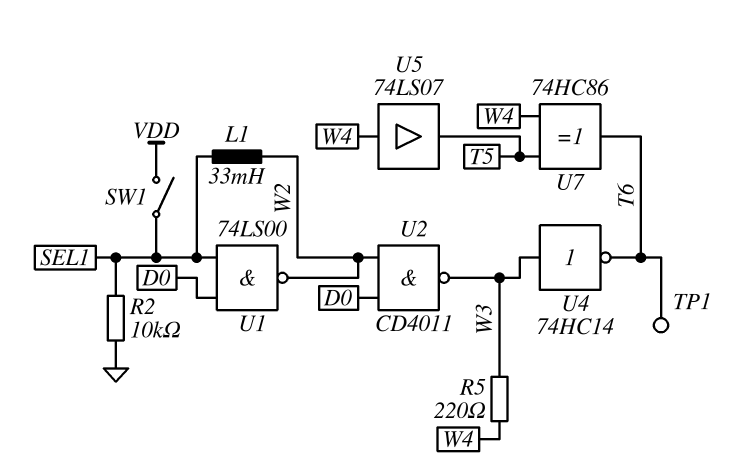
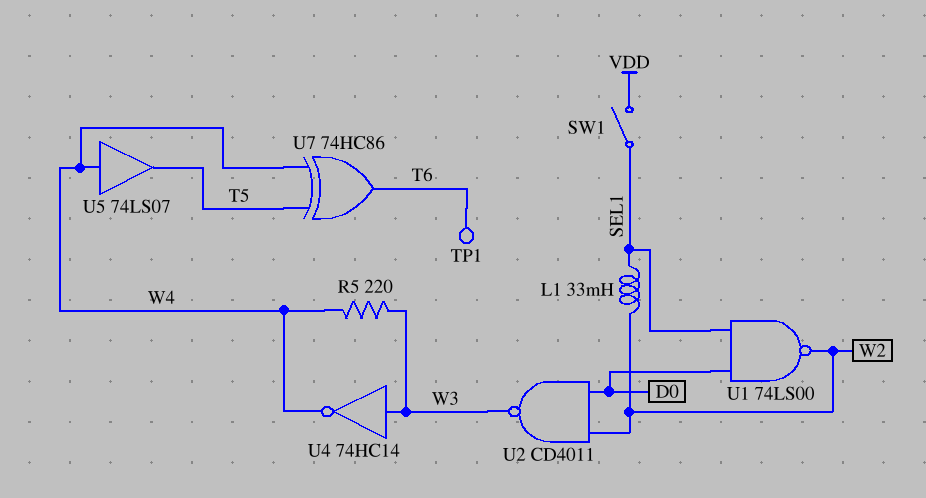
R2: 10k (GND, SEL1) -> none
U4: NOT 74HC14 (in W3, out T6) -> NOT 74HC14 (in W3, out W4)

